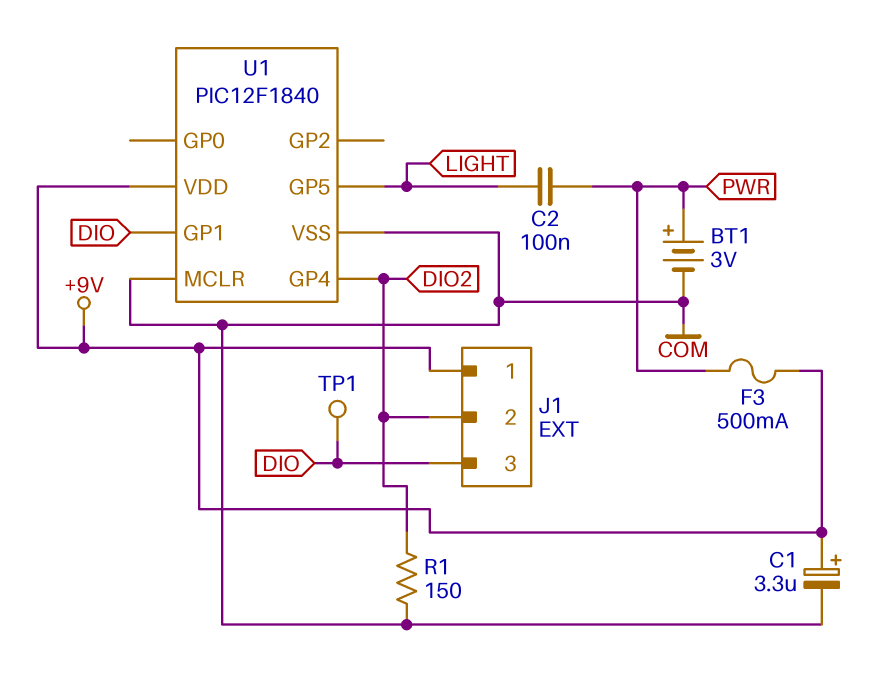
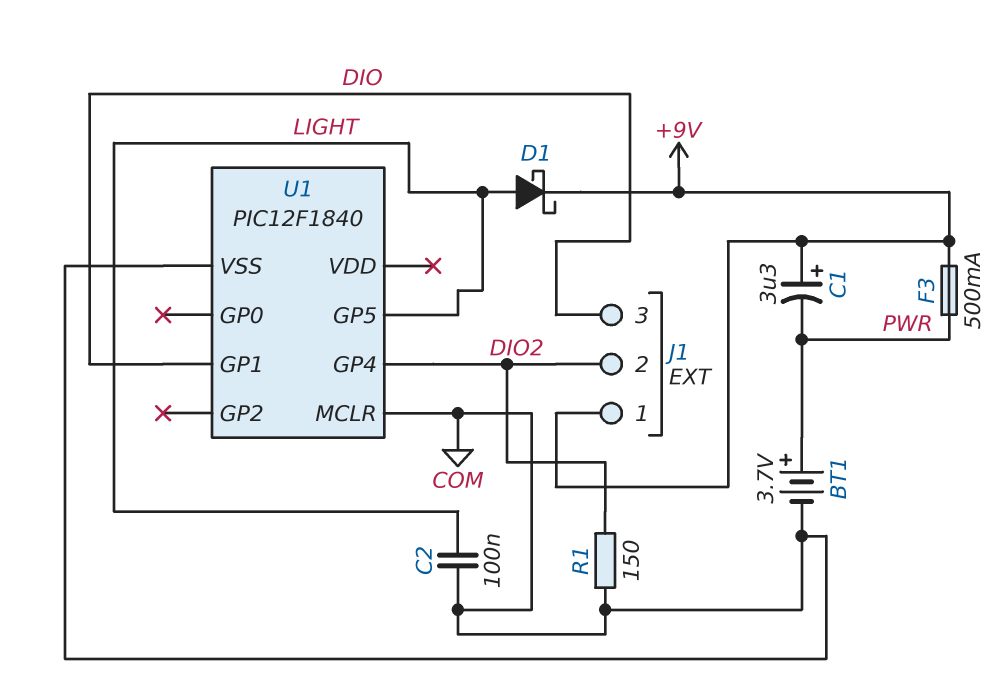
BT1: 3V (plus PWR, minus COM) -> 3.7V (plus PWR, minus COM)
C1: 3.3uF (plus +9V, minus COM) -> 3.3uF (plus +9V, minus PWR)
C2: 100nF (LIGHT, PWR) -> 100nF (COM, LIGHT)
D1: none -> schottky (A LIGHT, K +9V)
TP1: test point (DIO) -> none
U1 pin VDD: +9V -> none

